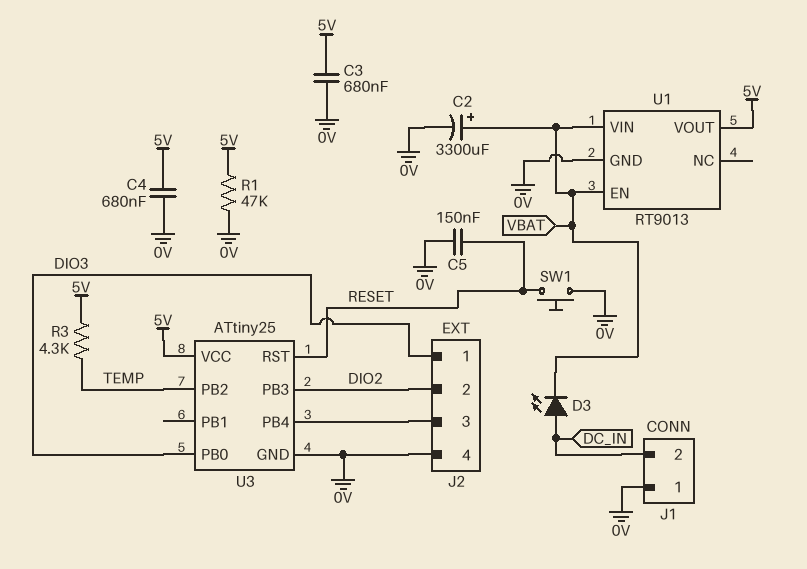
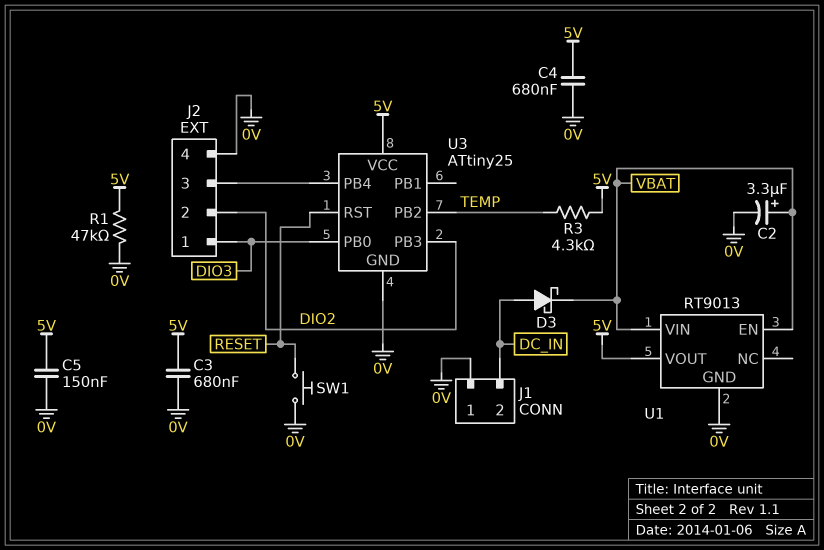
C2: 3300uF (plus VBAT, minus 0V) -> 3.3uF (plus VBAT, minus 0V)
C5: 150nF (0V, RESET) -> 150nF (0V, 5V)
D3: LED (A DC_IN, K VBAT) -> schottky (A DC_IN, K VBAT)

